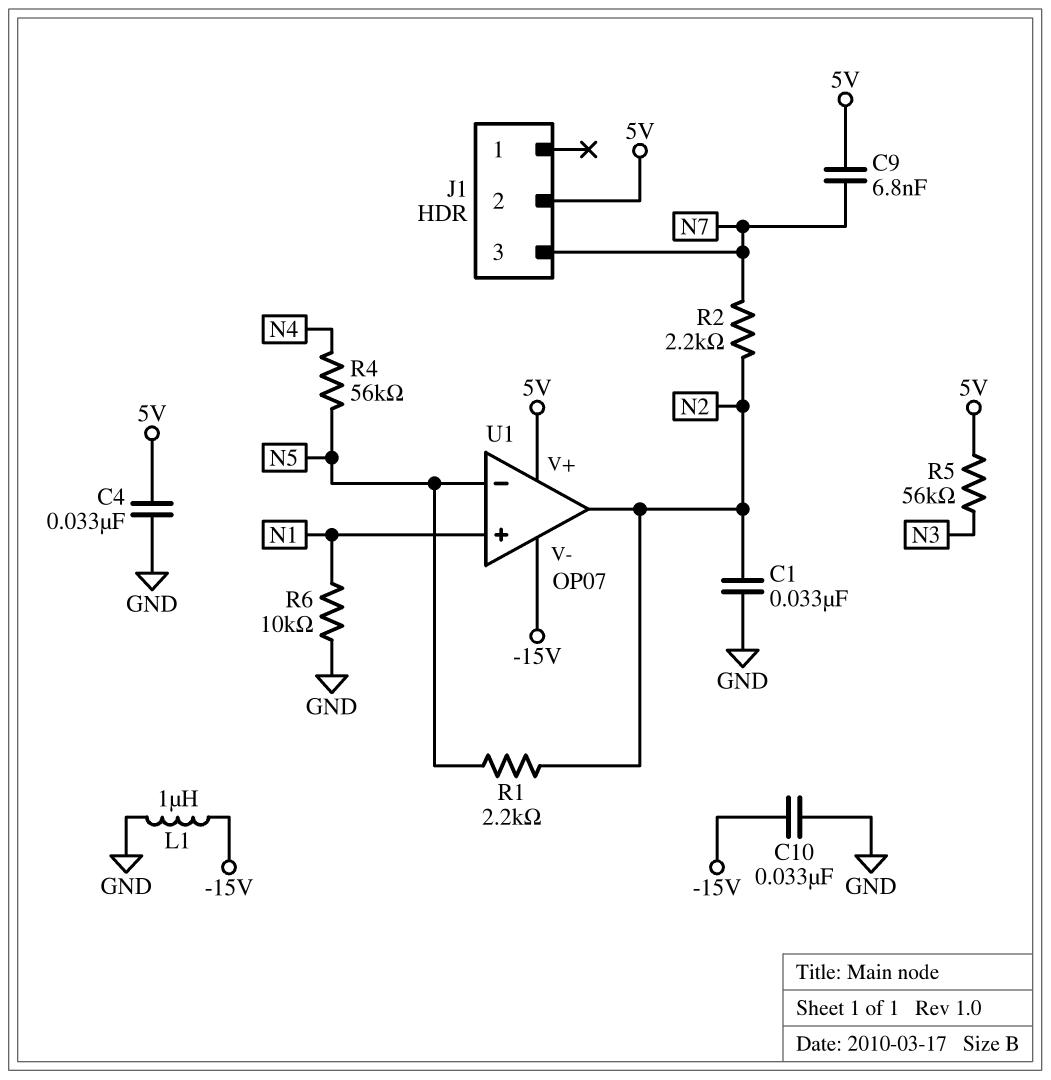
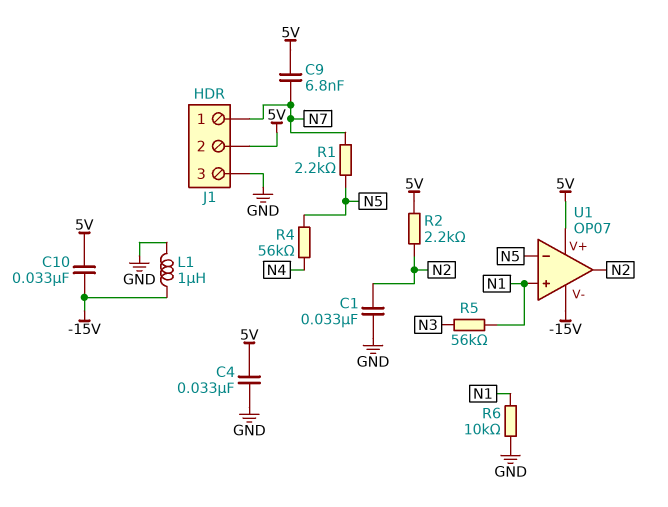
C10: 33nF (-15V, GND) -> 33nF (-15V, 5V)
J1 pin 1: none -> N7
J1 pin 3: N7 -> GND
R1: 2.2k (N2, N5) -> 2.2k (N5, N7)
R2: 2.2k (N2, N7) -> 2.2k (5V, N2)
R5: 56k (5V, N3) -> 56k (N1, N3)

